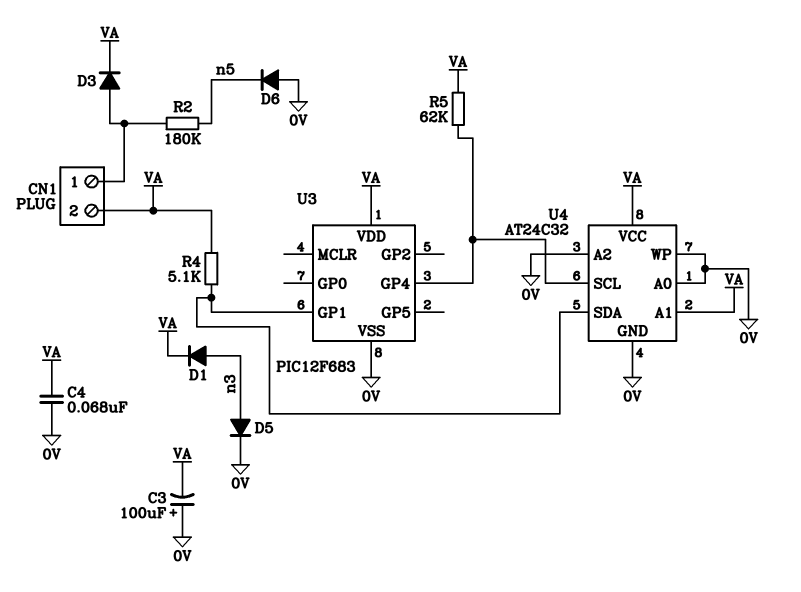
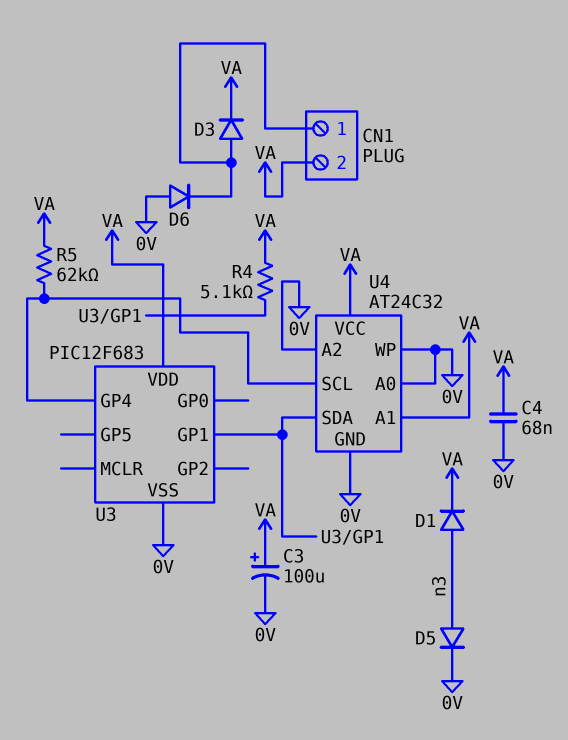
C3: 100uF (plus 0V, minus VA) -> 100uF (plus VA, minus 0V)
D6: diode (A 0V, K n5) -> diode (A 0V, K CN1/1)
R2: 180k (CN1/1, n5) -> none

